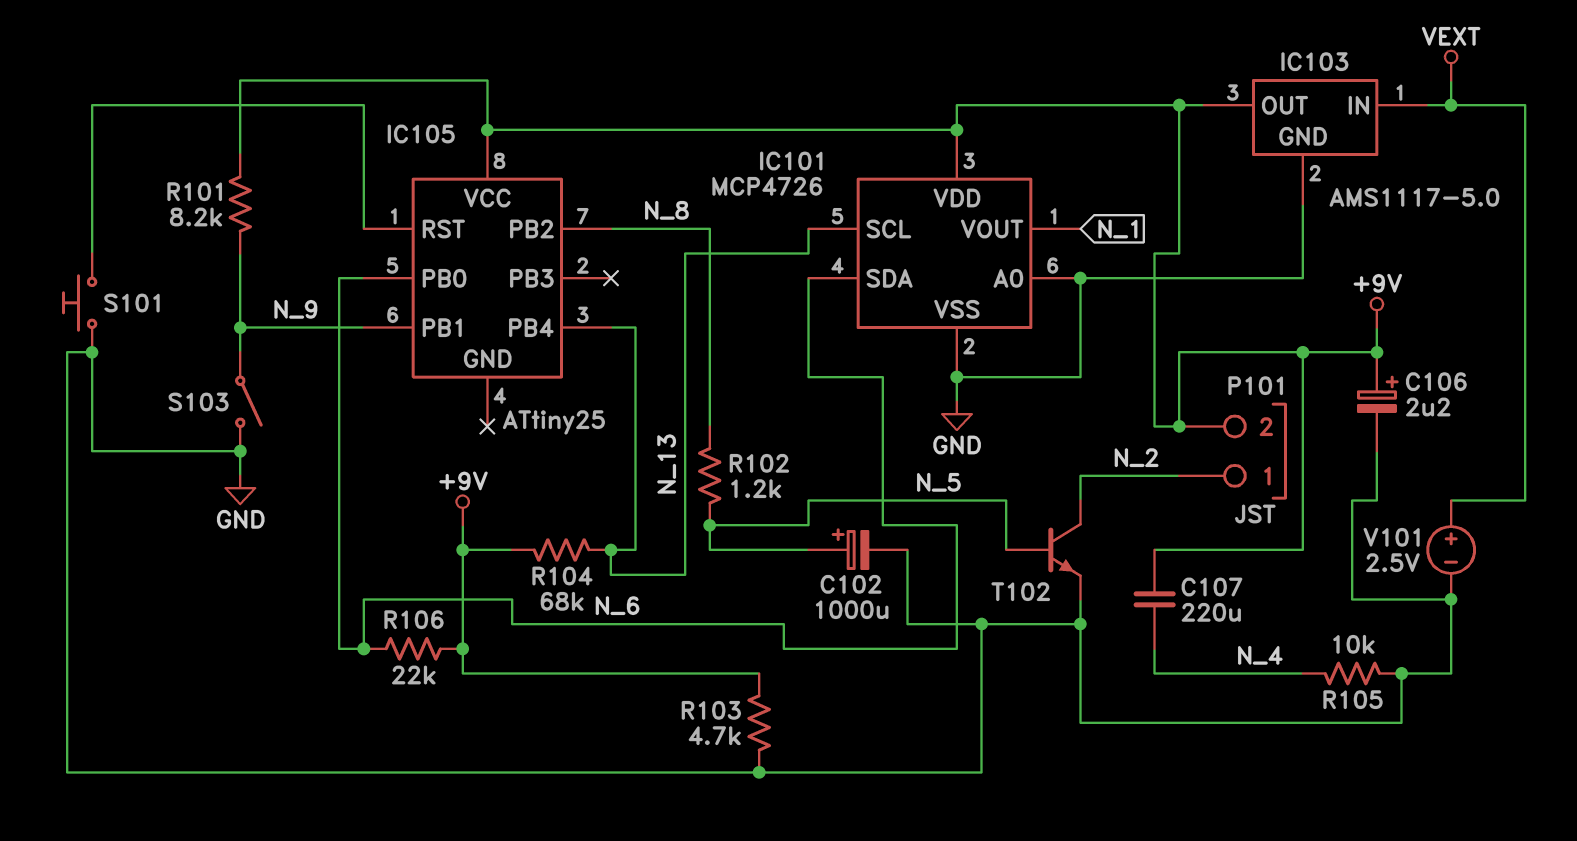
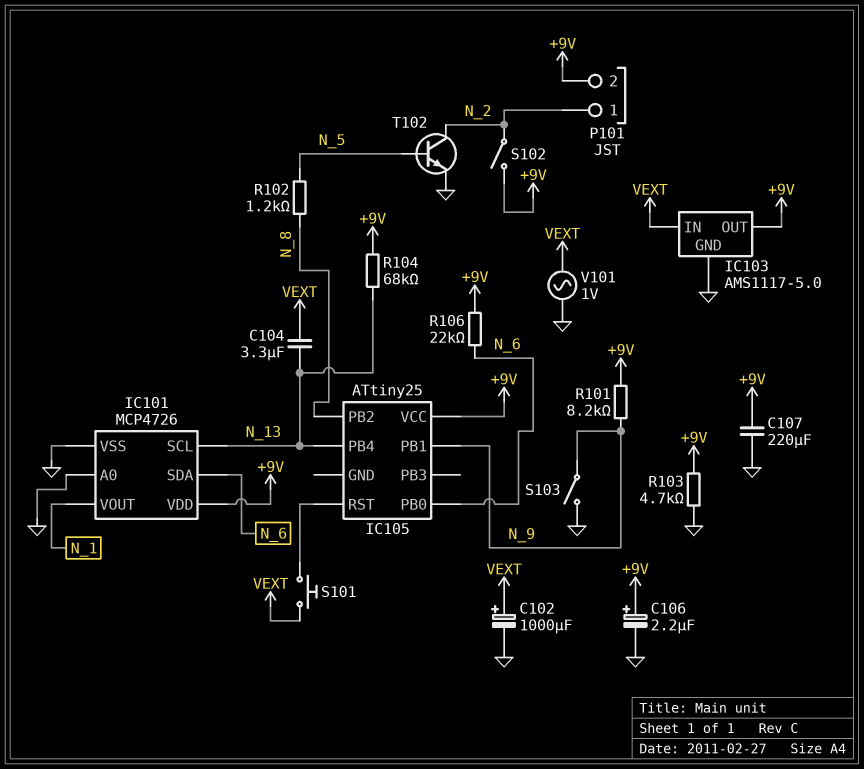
C102: 1000uF (plus N_5, minus GND) -> 1000uF (plus VEXT, minus GND)
C104: none -> 3.3uF (N_13, VEXT)
C107: 220uF (+9V, N_4) -> 220uF (+9V, GND)
R105: 10k (GND, N_4) -> none
S101: button (GND, IC105/RST) -> button (IC105/RST, VEXT)
S102: none -> switch (+9V, N_2)
V101: 2.5V (plus VEXT, minus GND) -> AC 1V (GND, VEXT)

